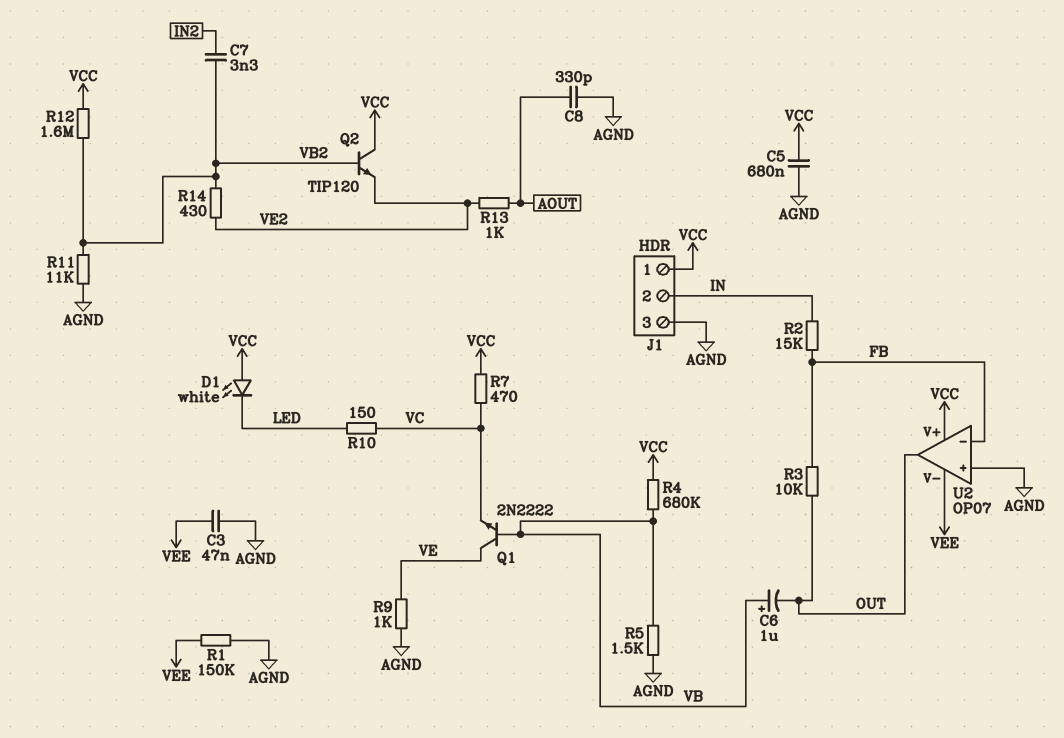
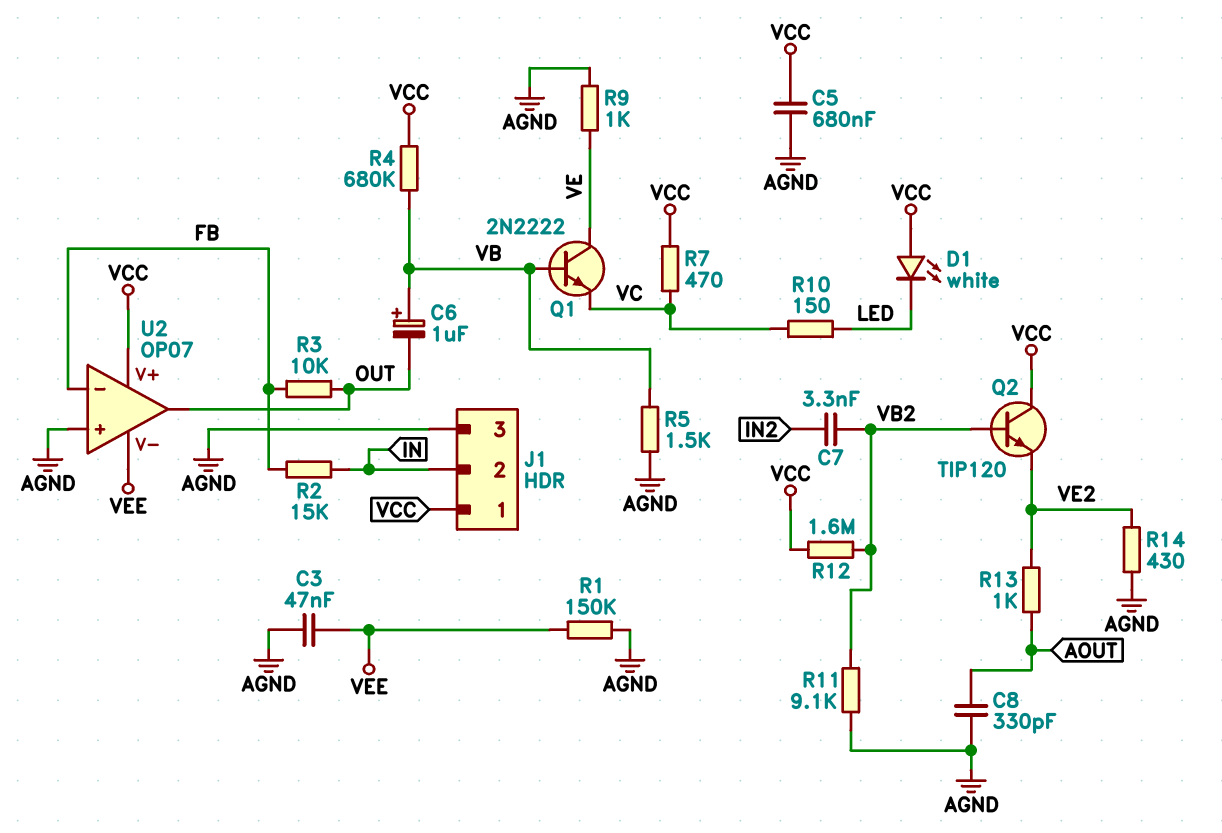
R11: 11k (AGND, VB2) -> 9.1k (AGND, VB2)
R14: 430 (VB2, VE2) -> 430 (AGND, VE2)

